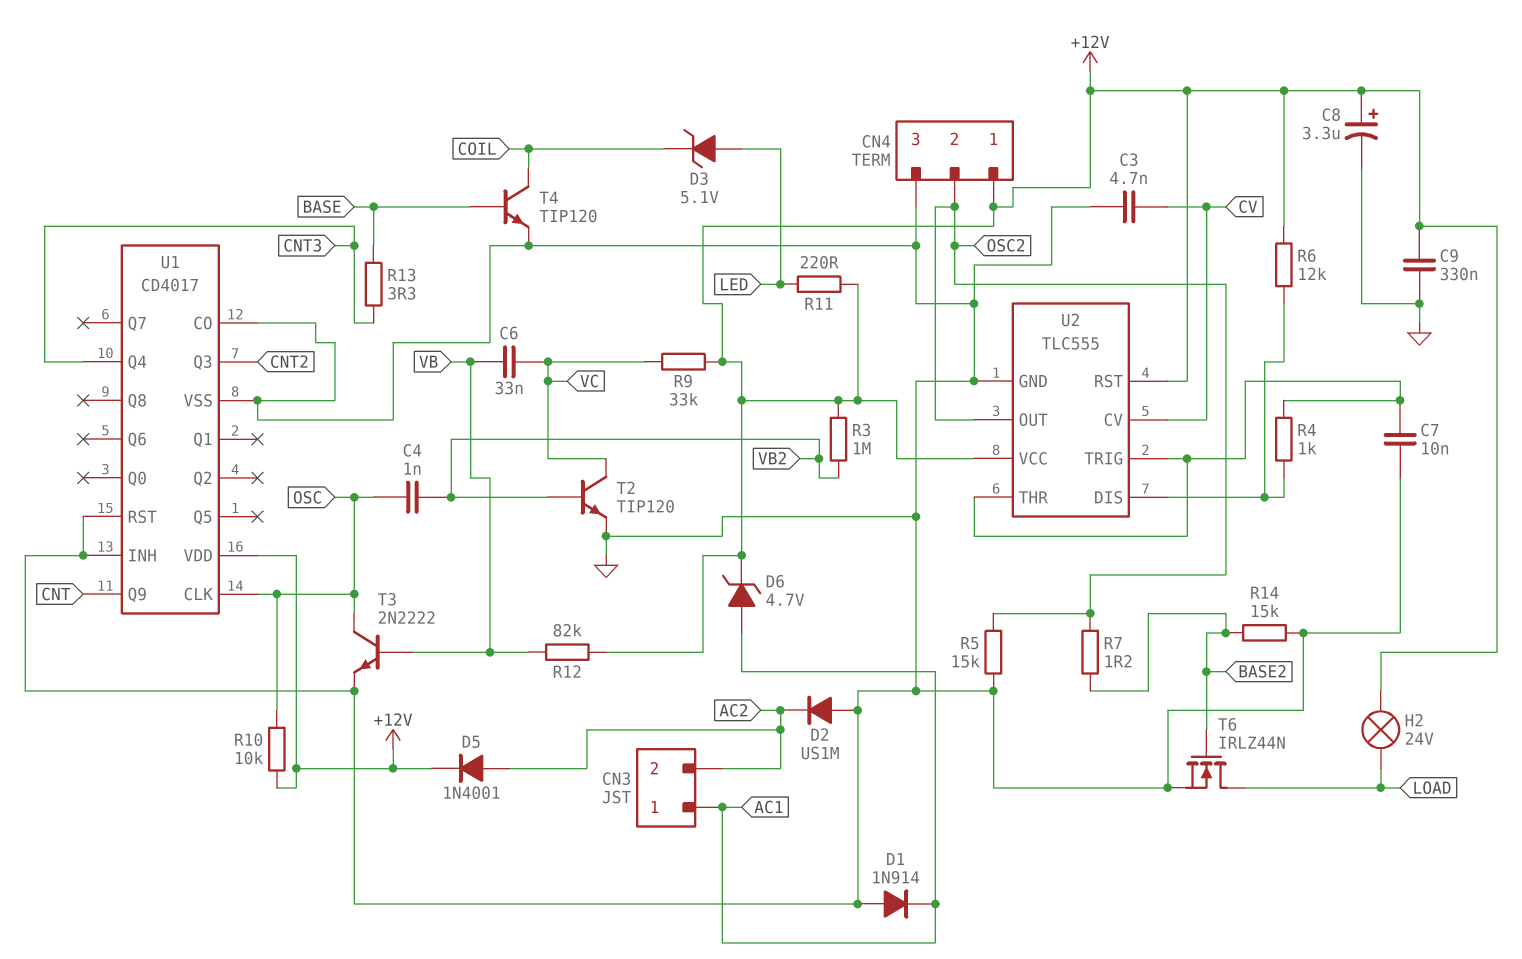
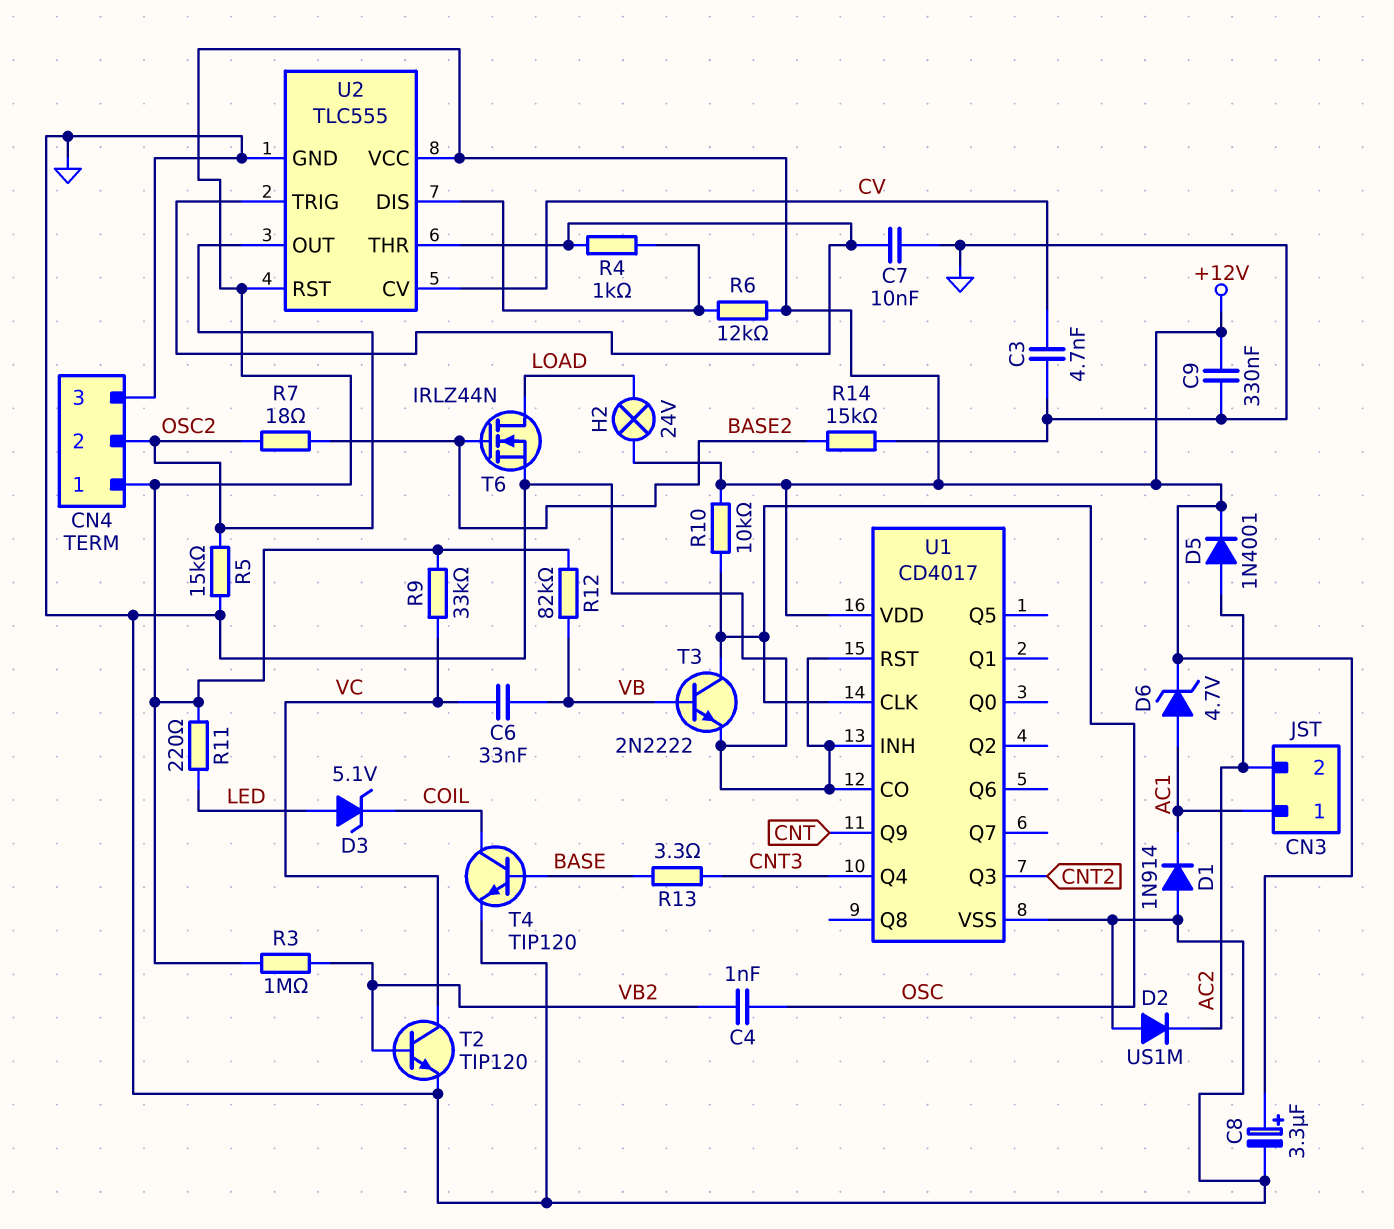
R7: 1.2 (BASE2, OSC2) -> 18 (BASE2, OSC2)

